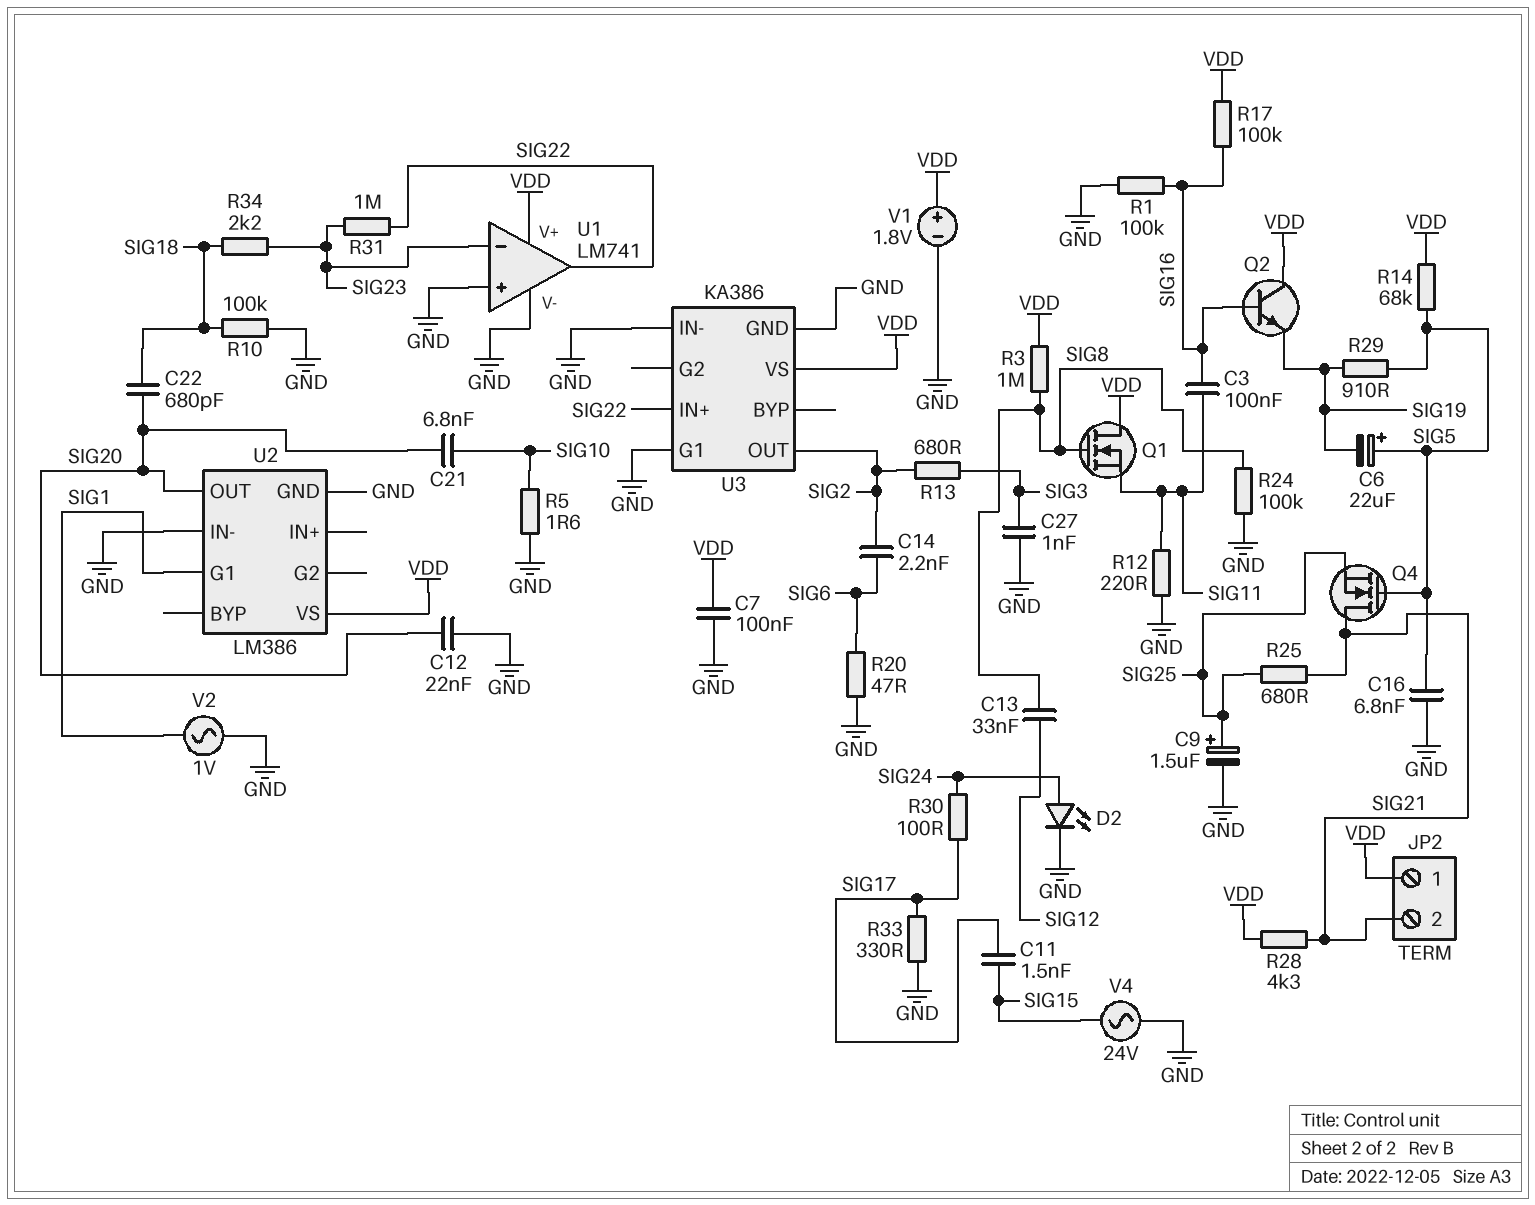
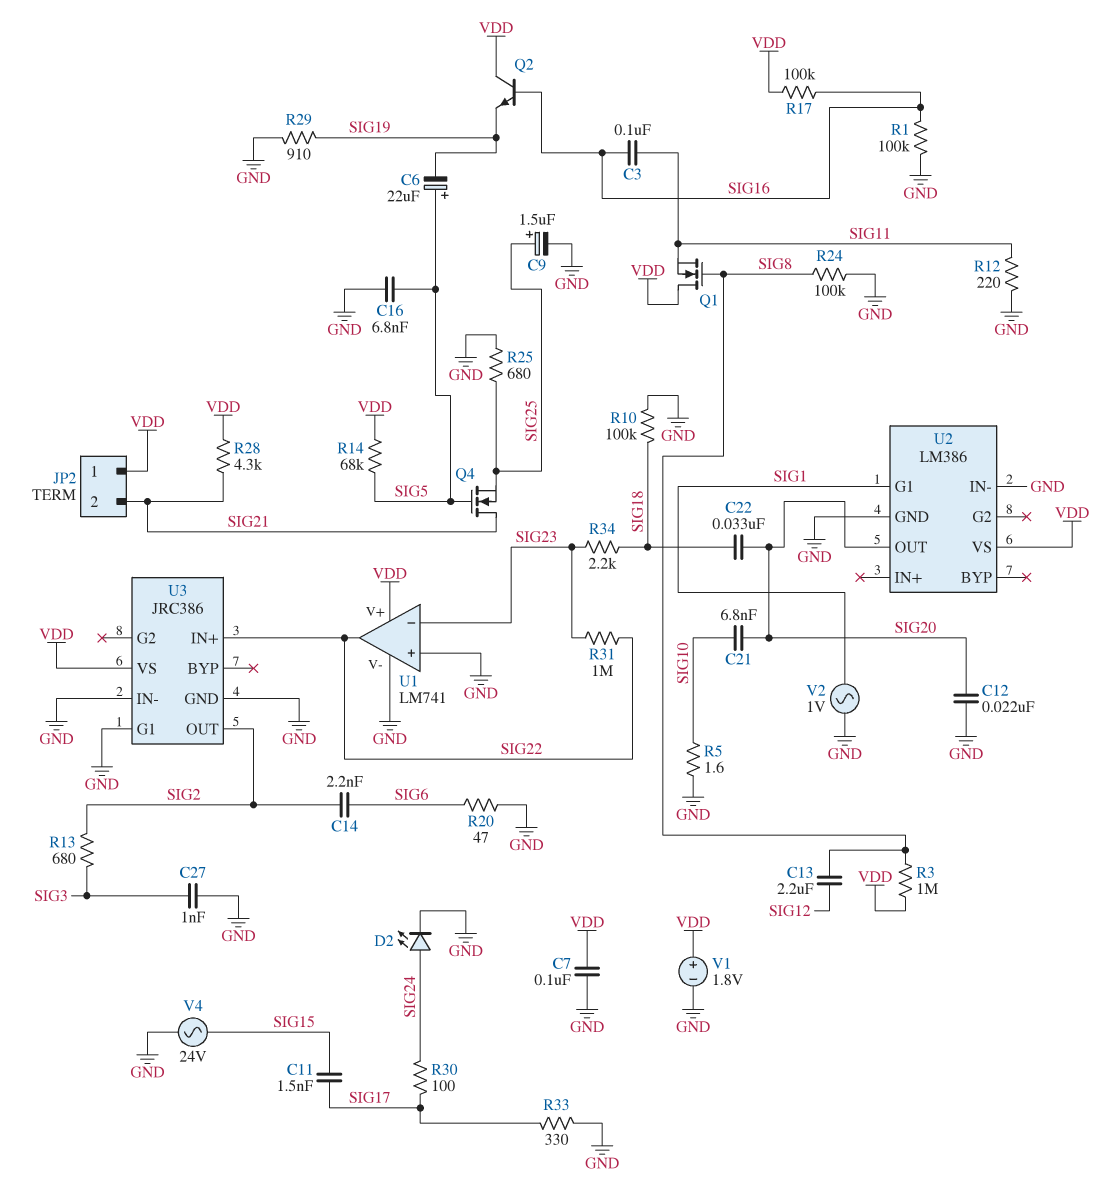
C13: 33nF (SIG8, SIG12) -> 2.2uF (SIG8, SIG12)
C22: 680pF (SIG18, SIG20) -> 33nF (SIG18, SIG20)
R25: 680 (SIG21, SIG25) -> 680 (GND, SIG25)
R29: 910 (SIG5, SIG19) -> 910 (GND, SIG19)
U3: KA386 -> JRC386

